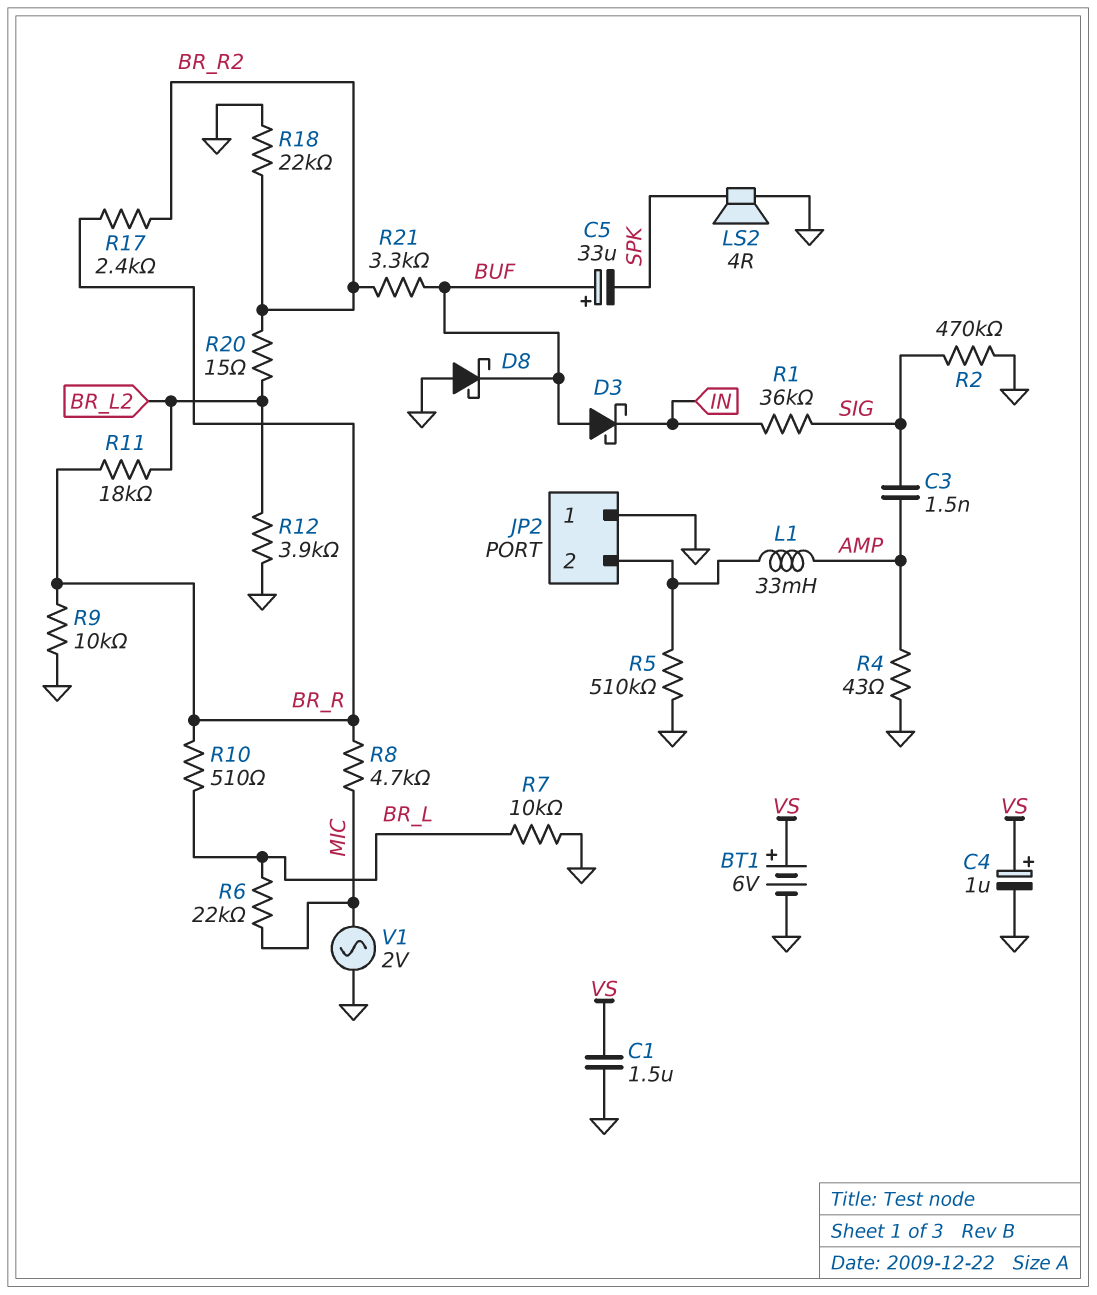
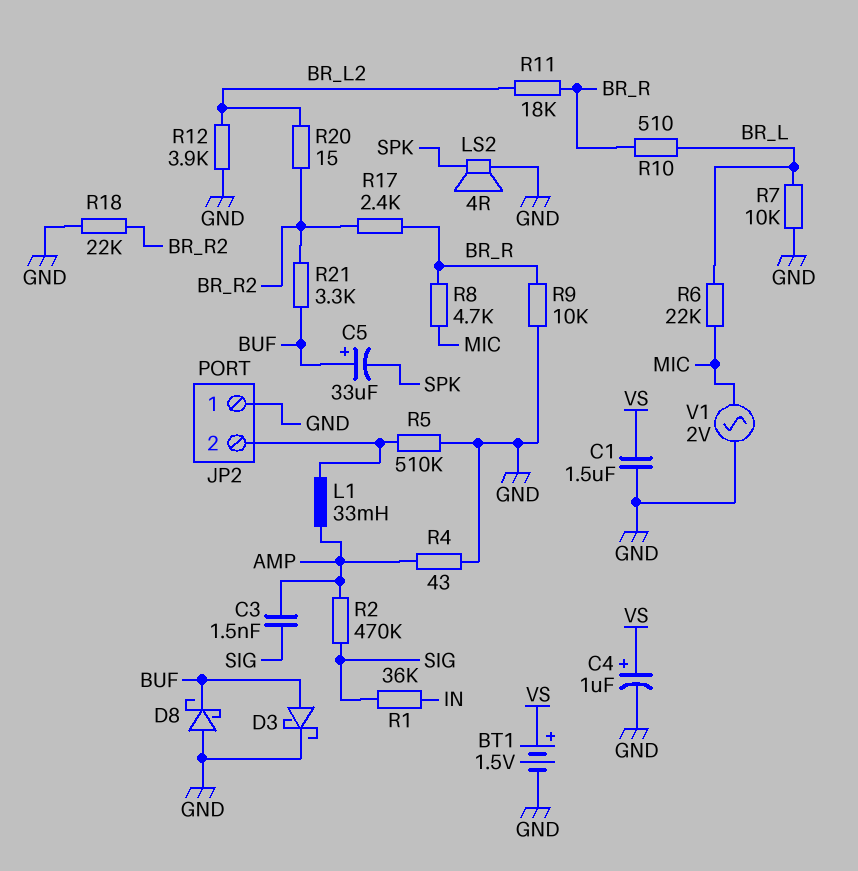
BT1: 6V (plus VS, minus GND) -> 1.5V (plus VS, minus GND)
D3: schottky (A BUF, K IN) -> schottky (A BUF, K GND)
R2: 470k (GND, SIG) -> 470k (AMP, SIG)

